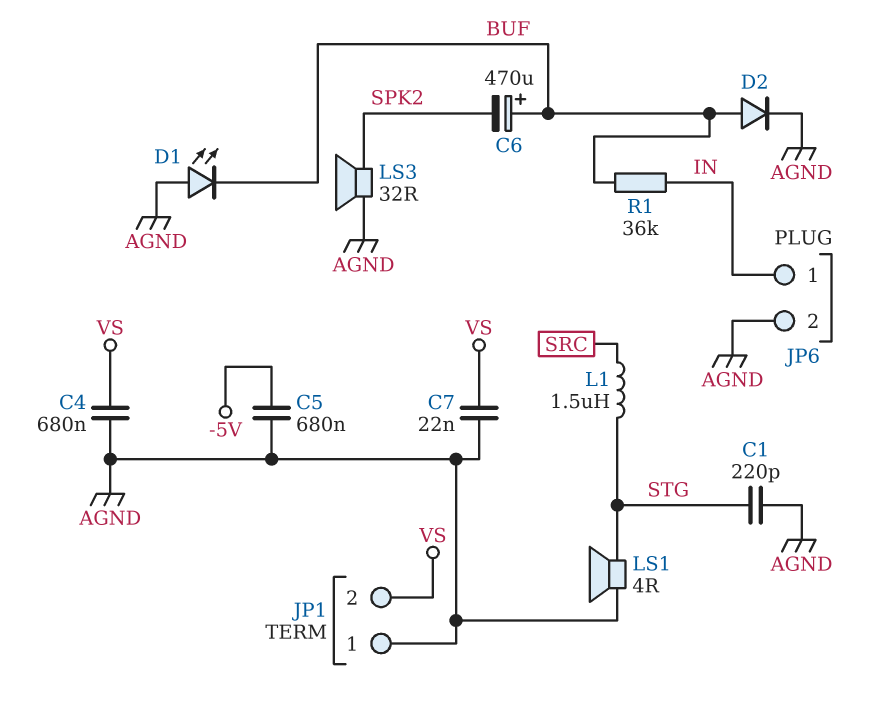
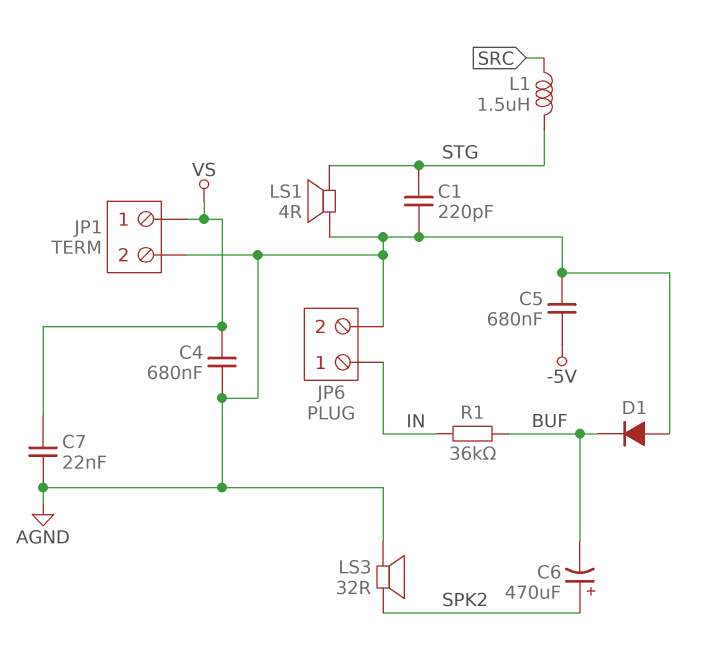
C6: 470uF (plus BUF, minus SPK2) -> 470uF (plus SPK2, minus BUF)
D1: LED (A AGND, K BUF) -> diode (A AGND, K BUF)
D2: diode (A BUF, K AGND) -> none
JP1 pin 1: AGND -> VS
JP1 pin 2: VS -> AGND

